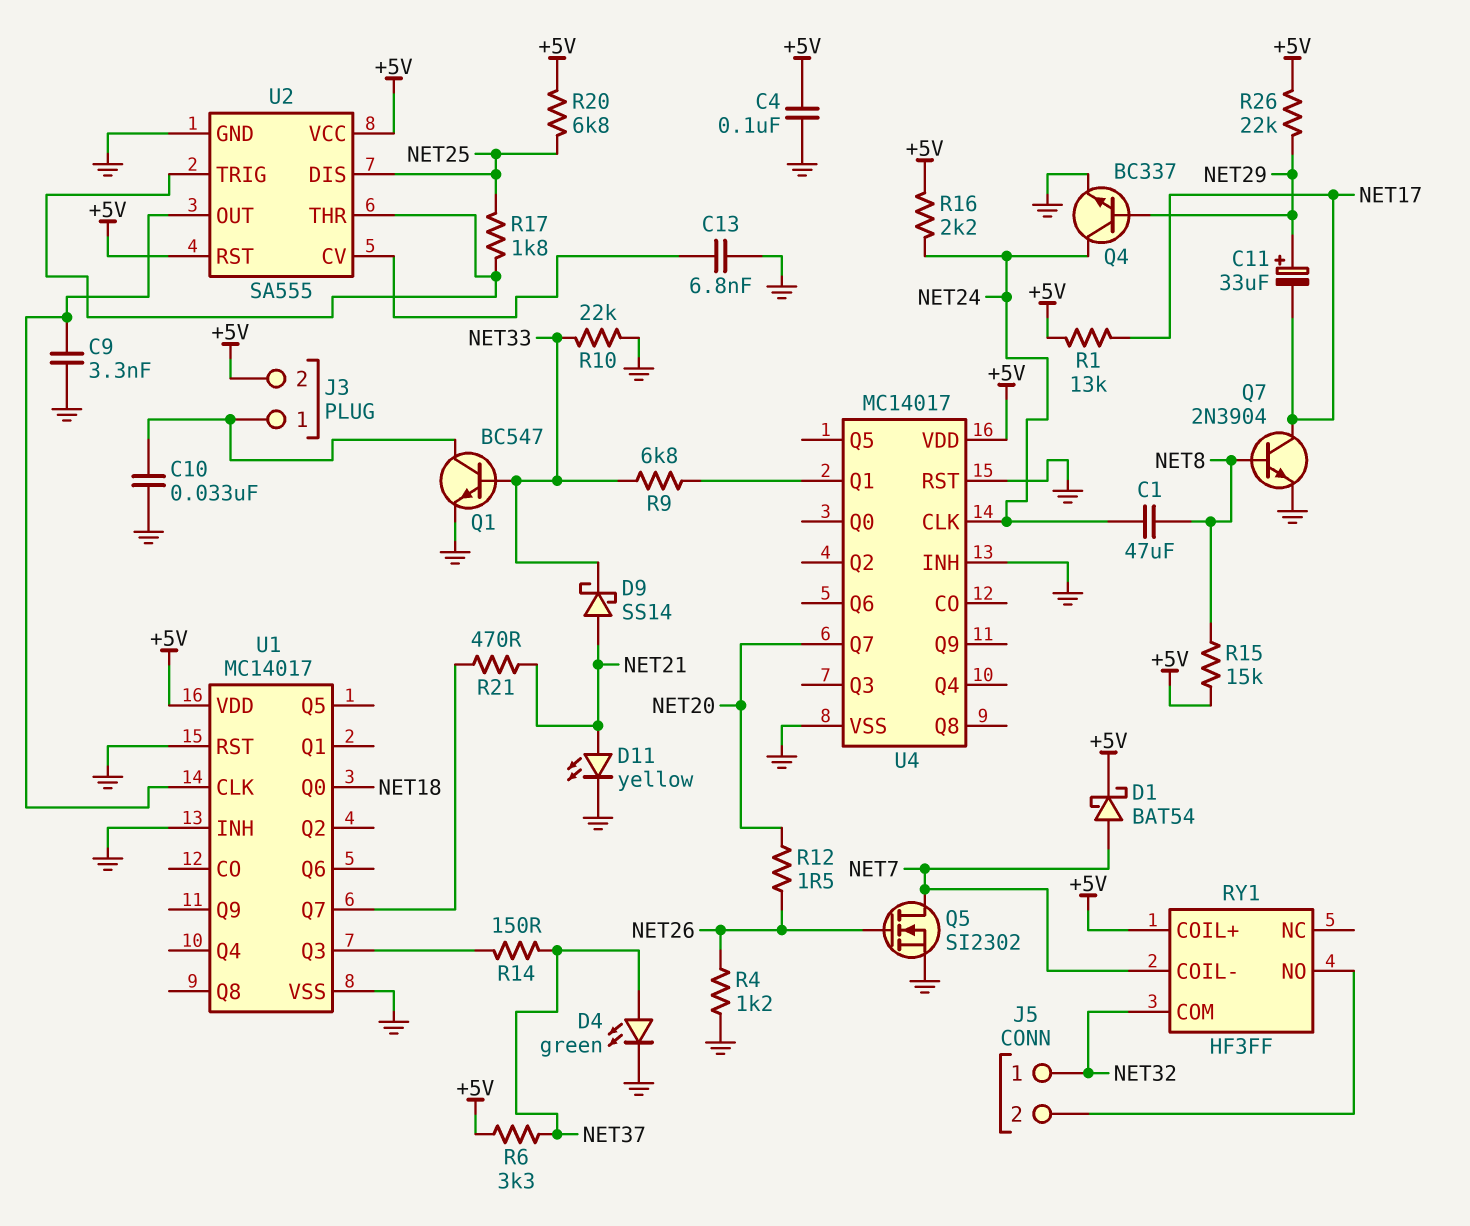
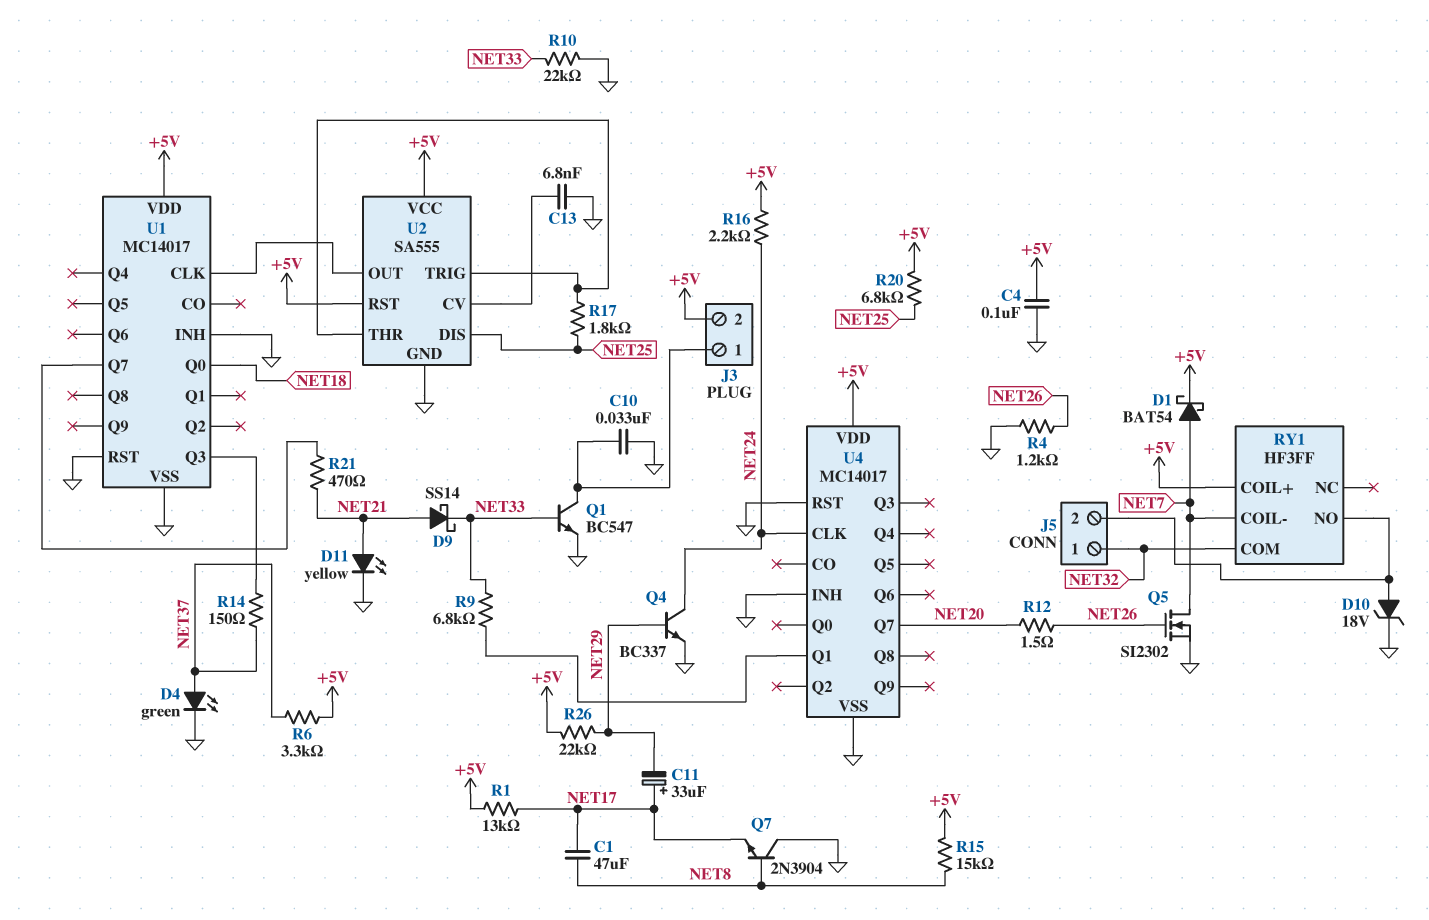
C1: 47uF (NET8, NET24) -> 47uF (NET8, NET17)
C9: 3.3nF (GND, U1/CLK) -> none
C11: 33uF (plus NET29, minus NET17) -> 33uF (plus NET17, minus NET29)
D10: none -> zener 18V (A J5/2, K GND)
Q7: NPN 2N3904 (B NET8, C NET17, E GND) -> NPN 2N3904 (B NET8, C GND, E NET17)

